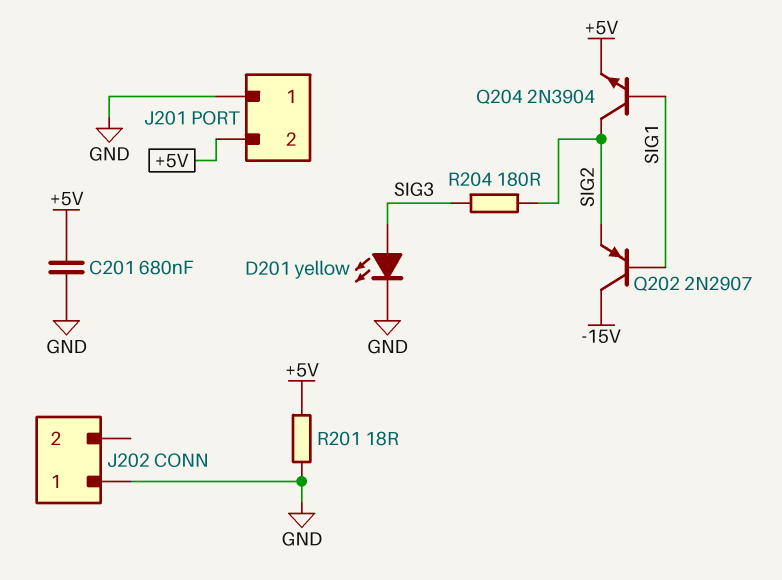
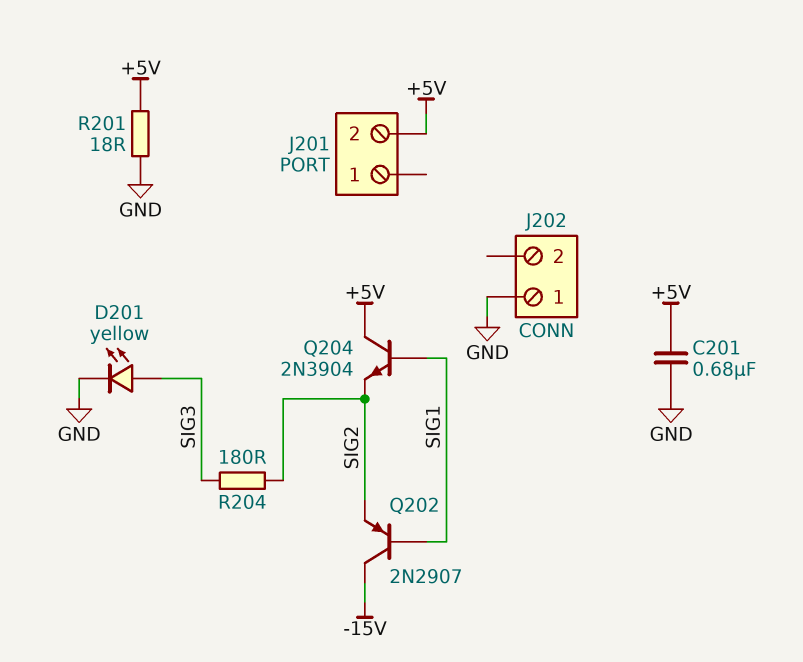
J201 pin 1: GND -> none
Q204: NPN 2N3904 (B SIG1, C SIG2, E +5V) -> NPN 2N3904 (B SIG1, C +5V, E SIG2)

